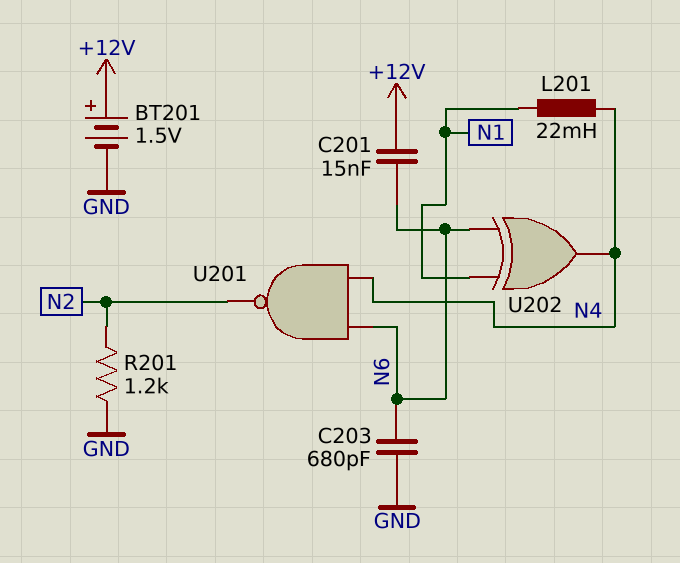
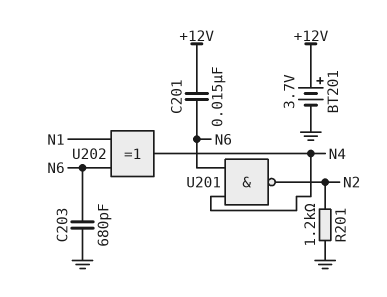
BT201: 1.5V (plus +12V, minus GND) -> 3.7V (plus +12V, minus GND)
L201: 22mH (N1, N4) -> none

